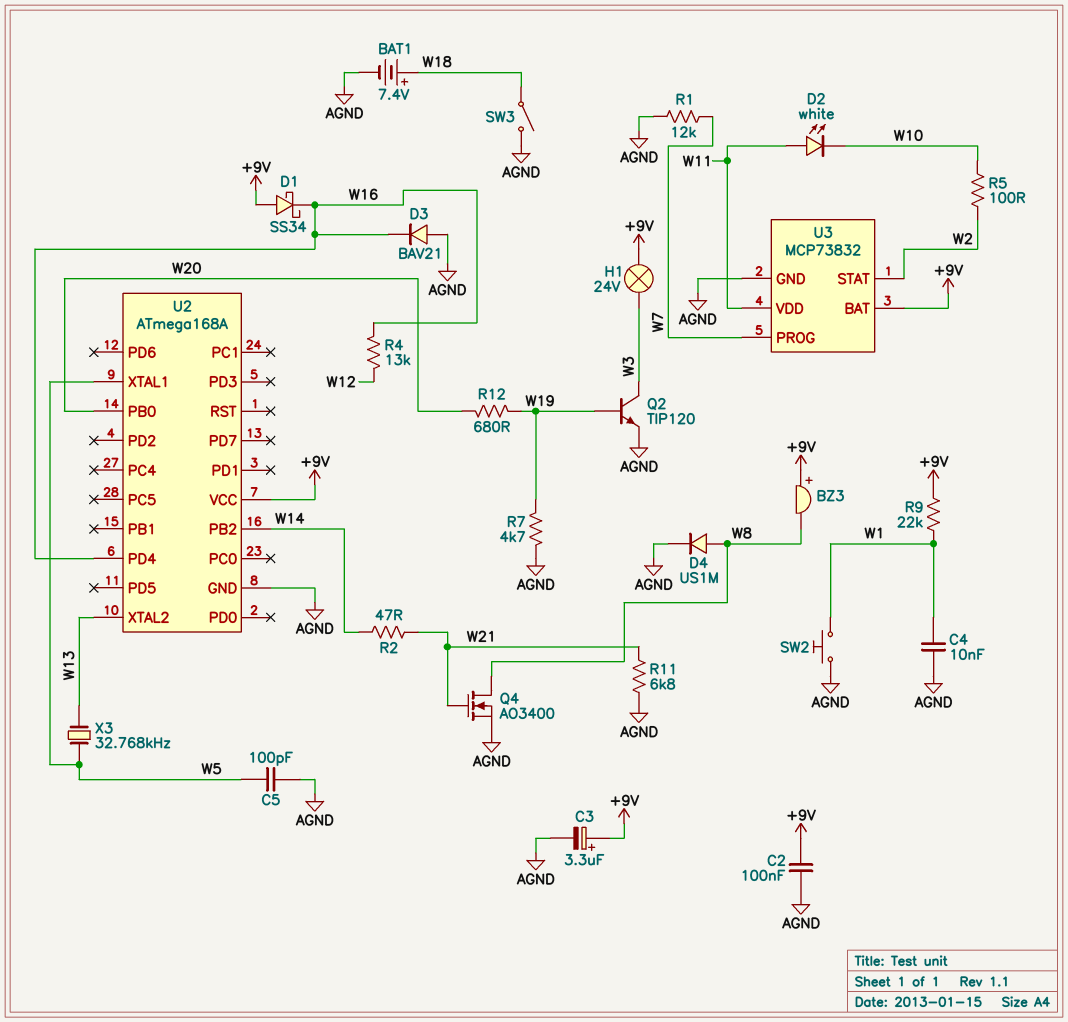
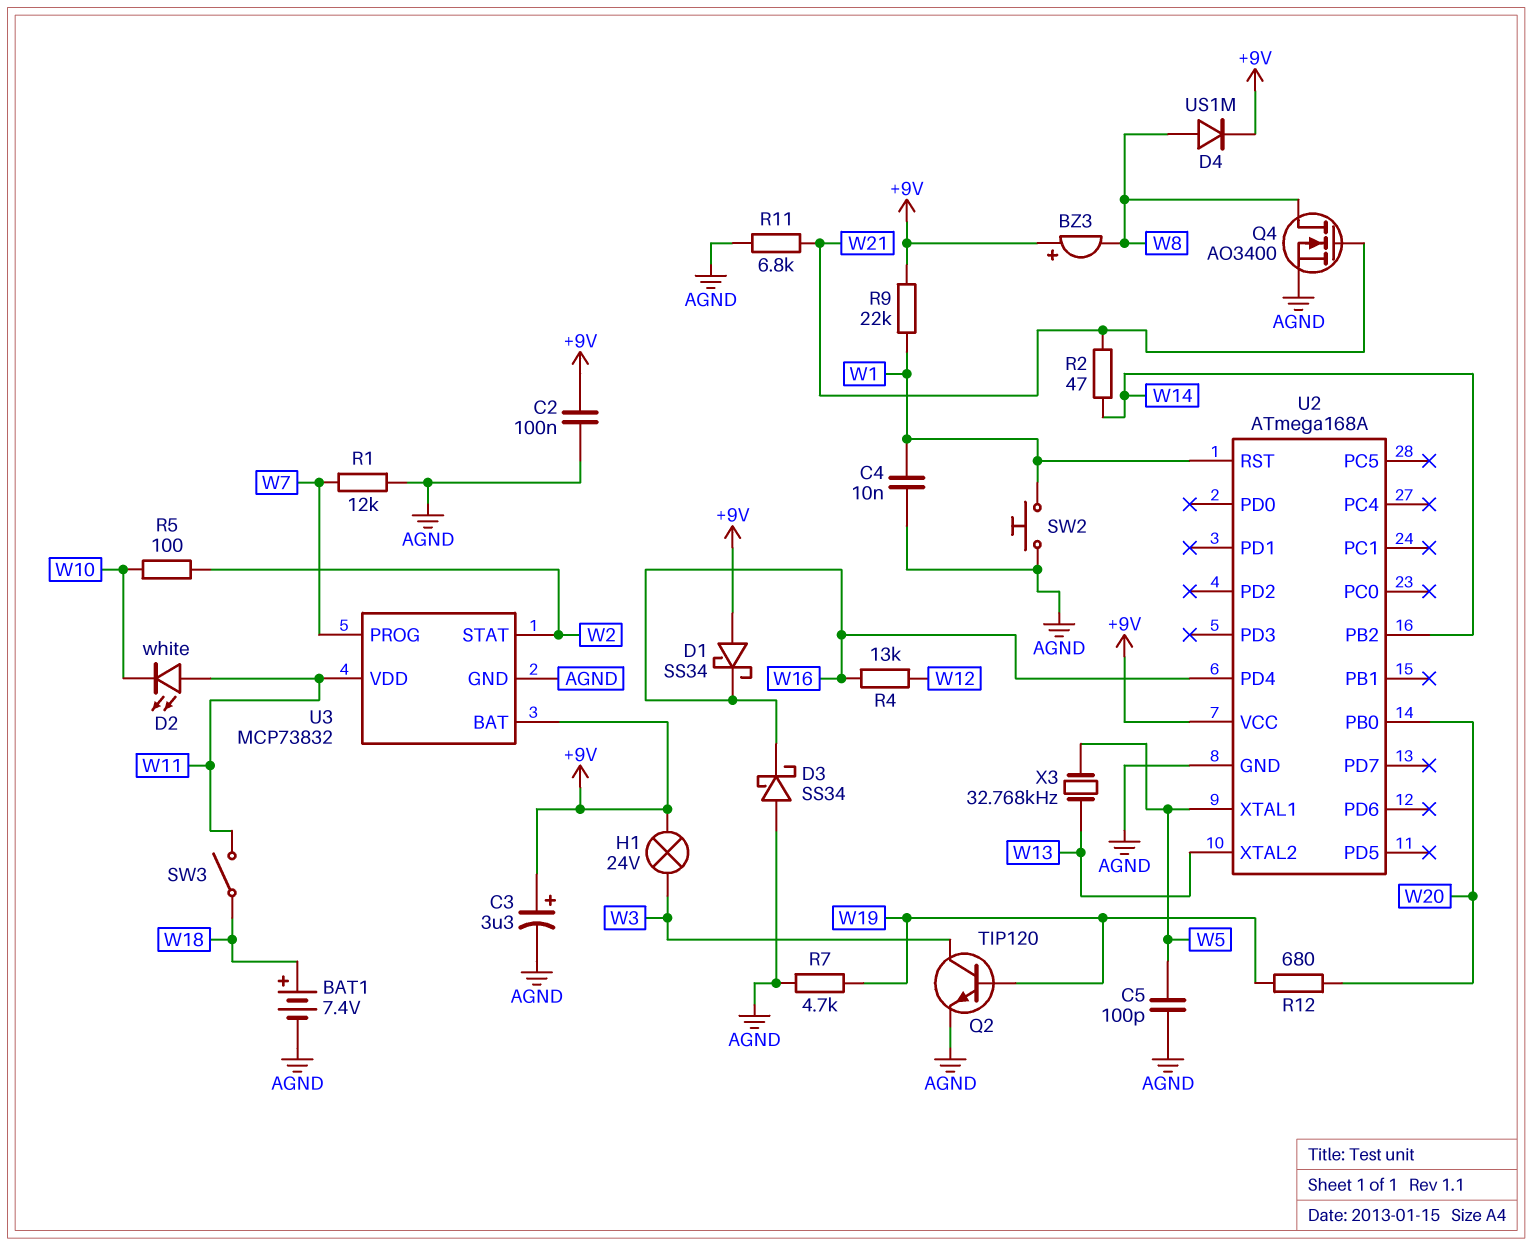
D3: diode BAV21 (A AGND, K W16) -> schottky SS34 (A AGND, K W16)
D4: diode US1M (A W8, K AGND) -> diode US1M (A W8, K +9V)
SW3: switch (AGND, W18) -> switch (W11, W18)
U2 pin RST: none -> W1

